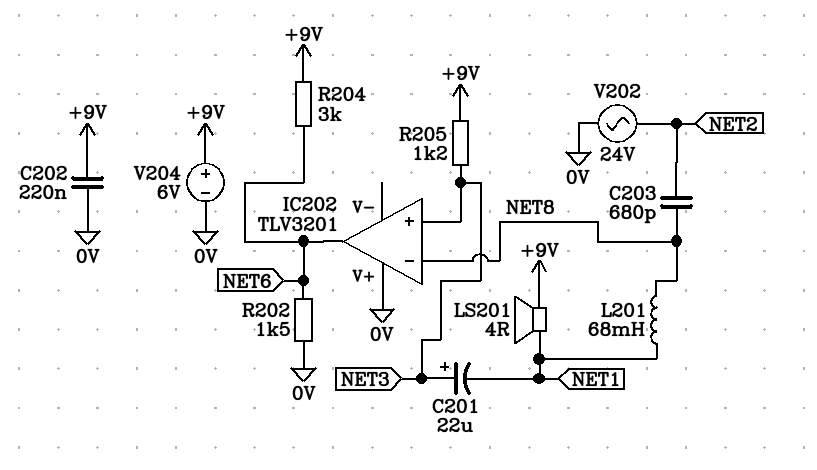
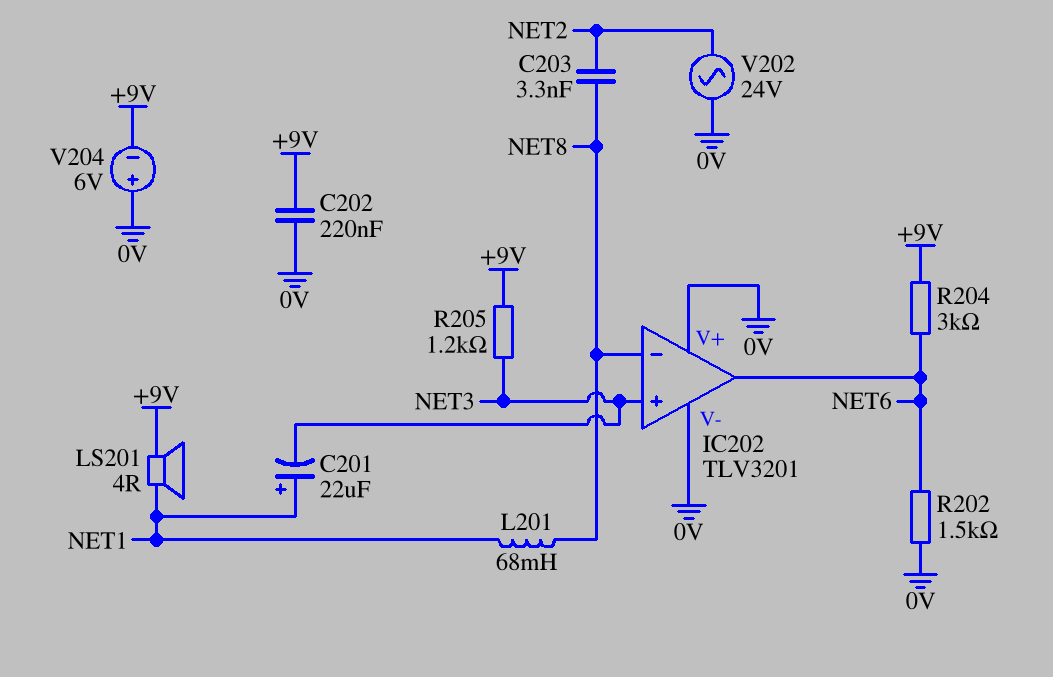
C201: 22uF (plus NET3, minus NET1) -> 22uF (plus NET1, minus NET3)
C203: 680pF (NET2, NET8) -> 3.3nF (NET2, NET8)
IC202 pin V-: none -> 0V
V204: 6V (plus +9V, minus 0V) -> 6V (plus 0V, minus +9V)

